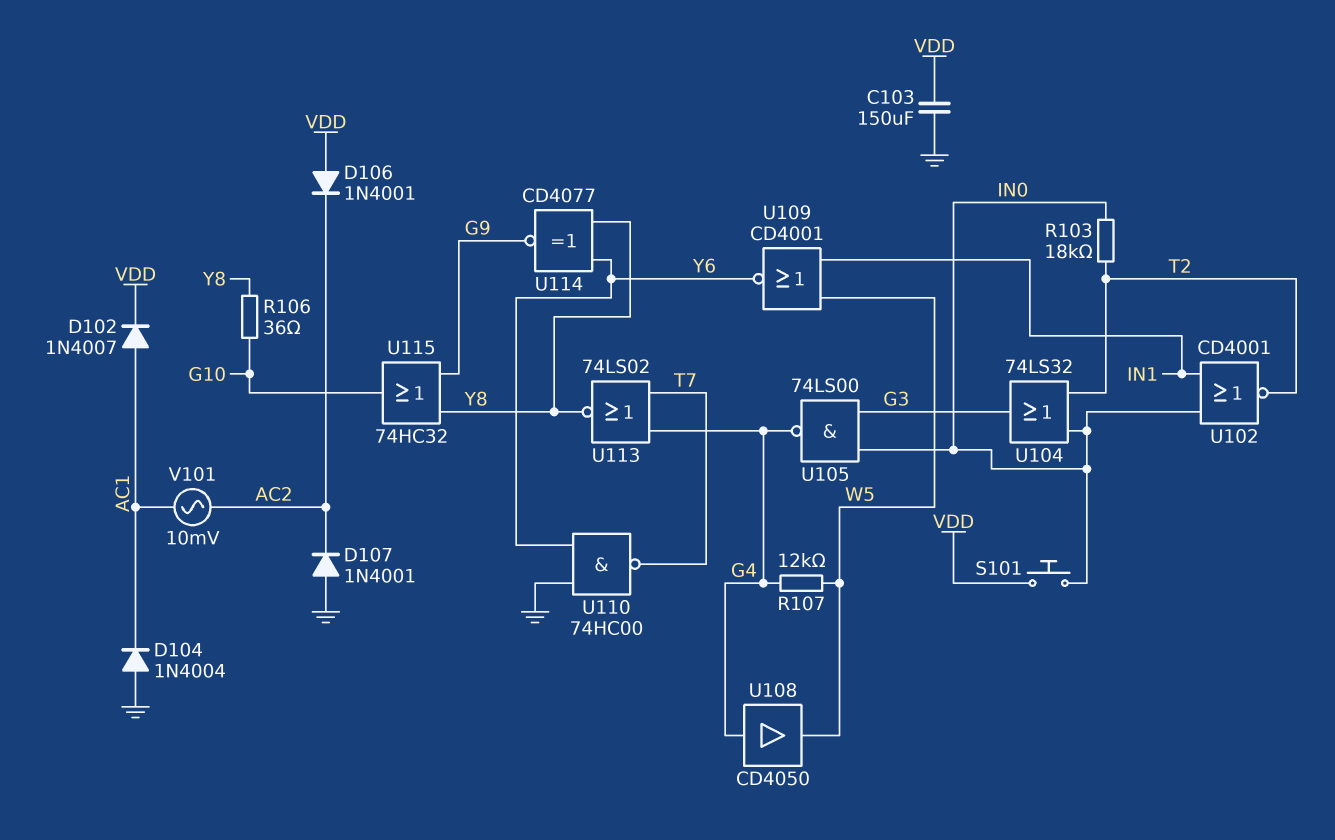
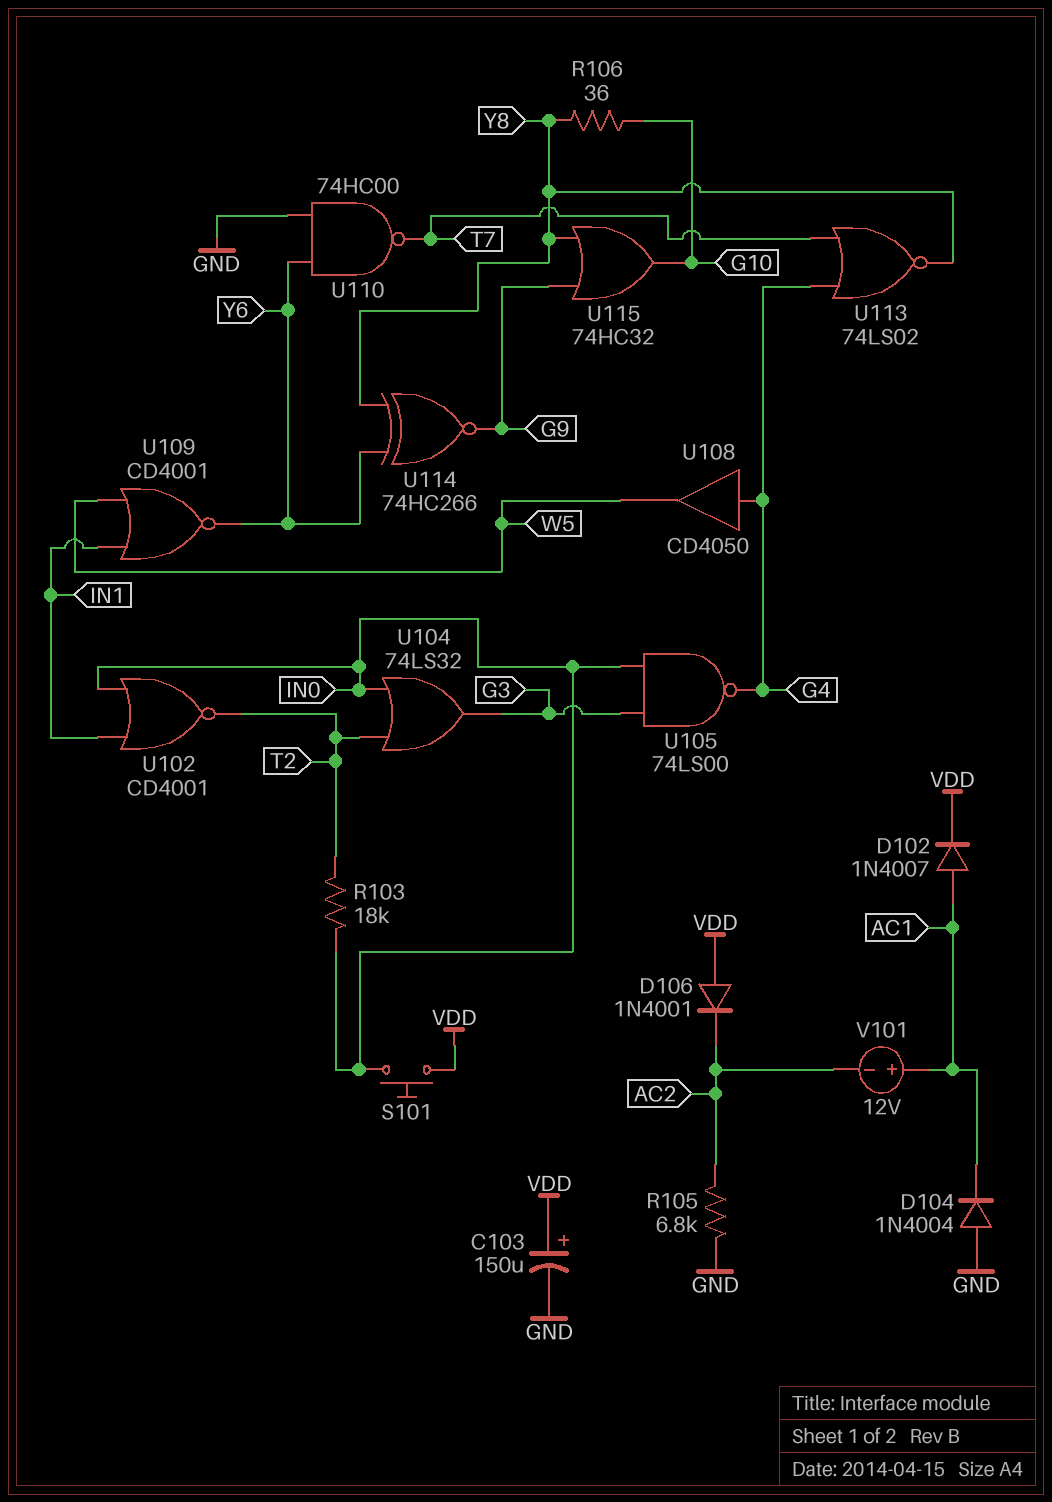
C103: 150uF (GND, VDD) -> 150uF (plus VDD, minus GND)
D107: diode 1N4001 (A GND, K AC2) -> none
R105: none -> 6.8k (AC2, GND)
R107: 12k (G4, W5) -> none
U114: XNOR CD4077 (in Y6, in Y8, out G9) -> XNOR 74HC266 (in Y6, in Y8, out G9)
V101: AC 10mV (AC1, AC2) -> 12V (plus AC1, minus AC2)

